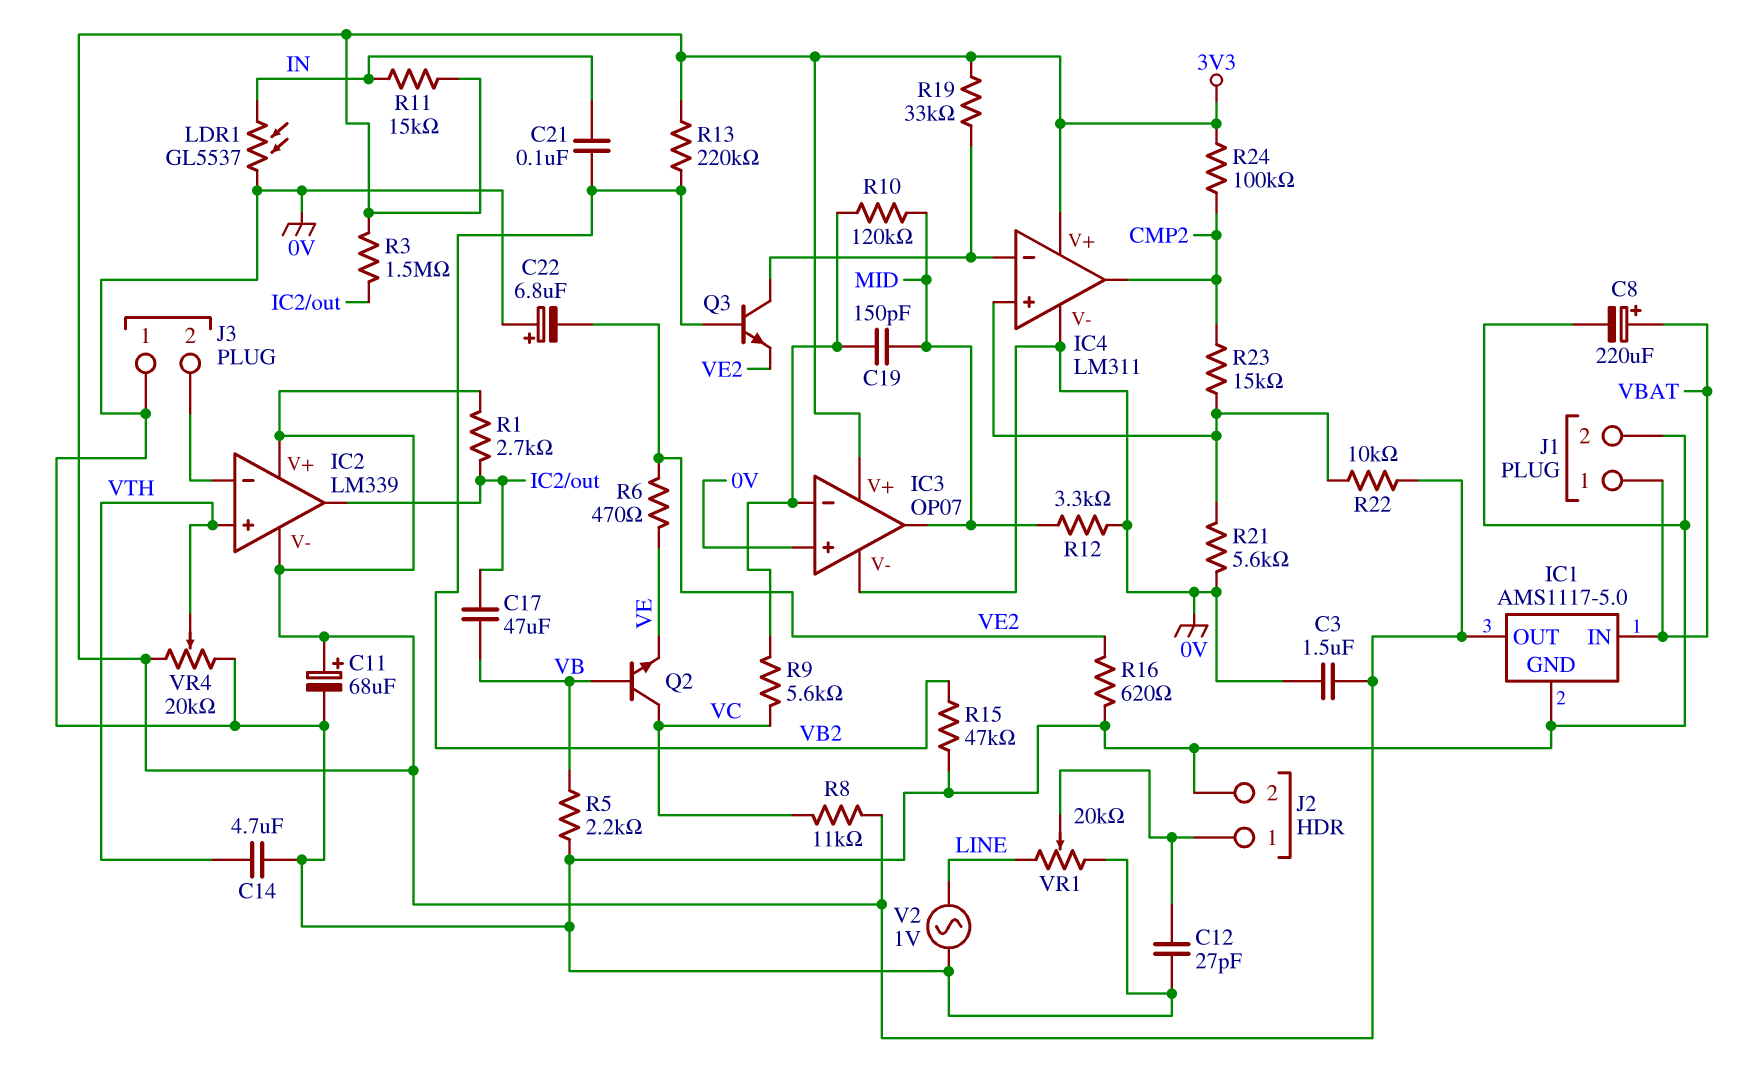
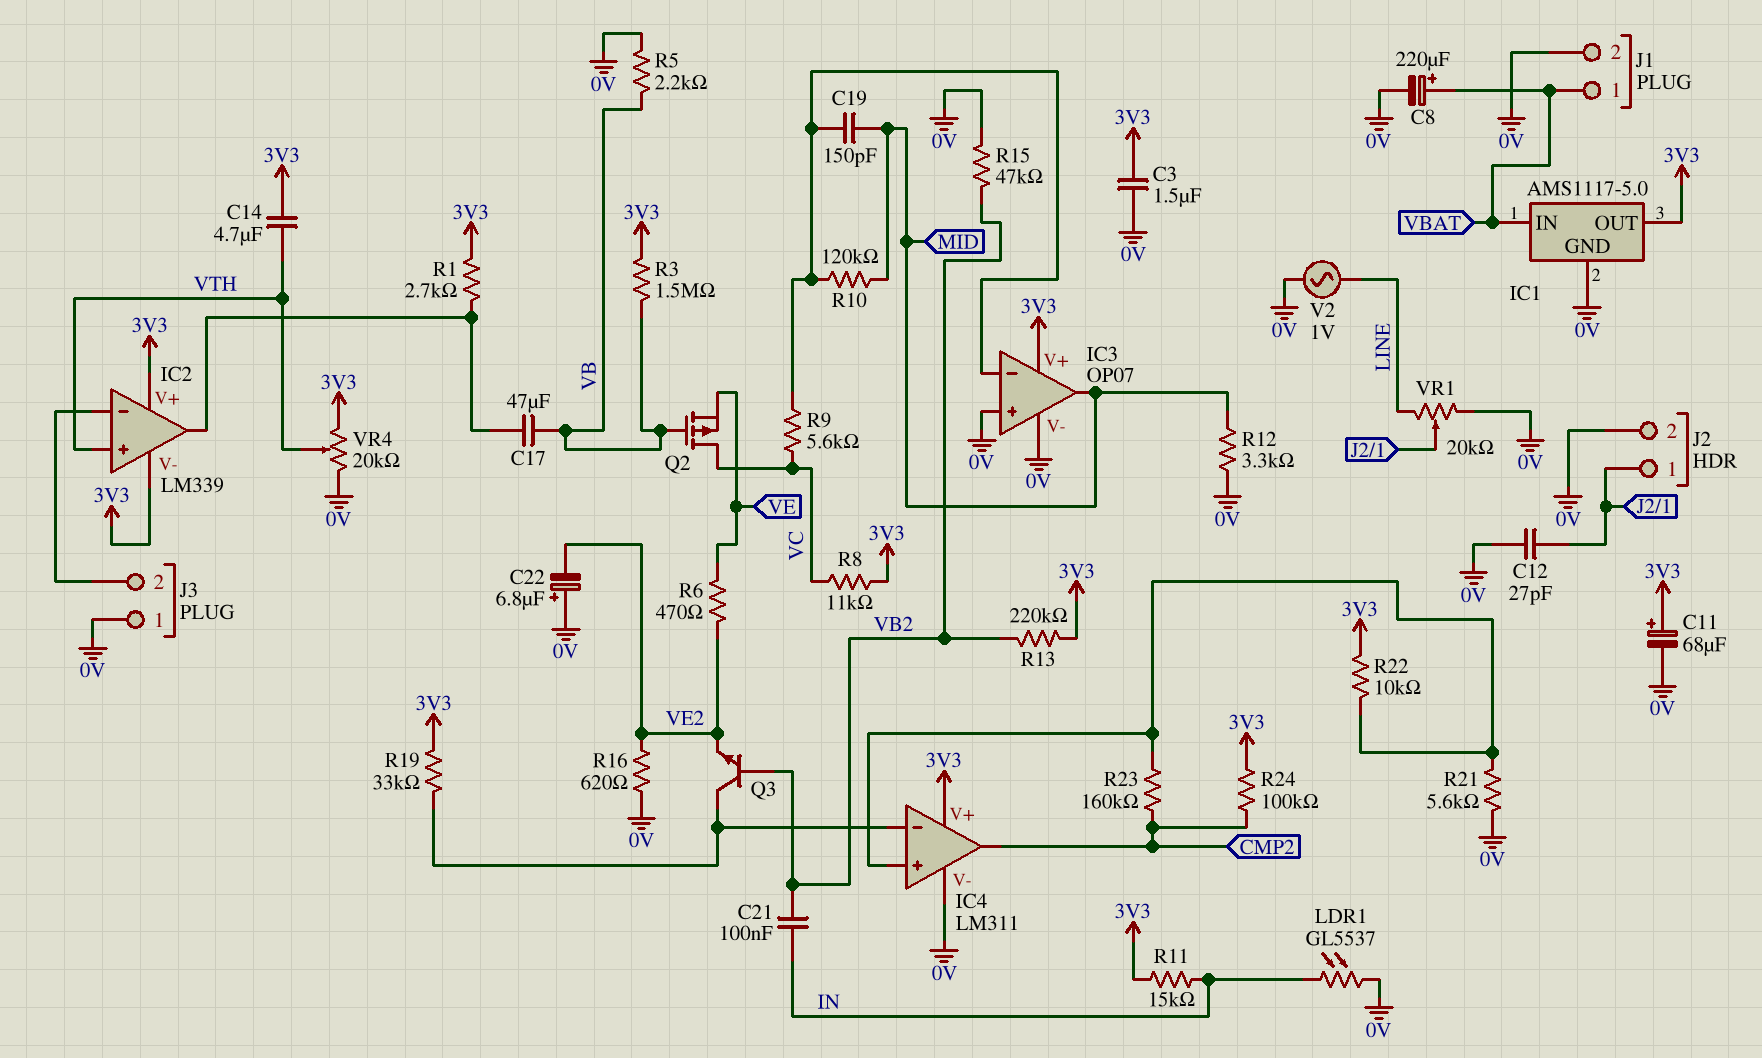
C14: 4.7uF (0V, VTH) -> 4.7uF (3V3, VTH)
Q2: NPN (B VB, C VC, E VE) -> PMOS (G VB, D VC, S VE)
R3: 1.5M (3V3, IC2/out) -> 1.5M (3V3, VB)
R23: 15k (CMP2, IC4/in+) -> 160k (CMP2, IC4/in+)

